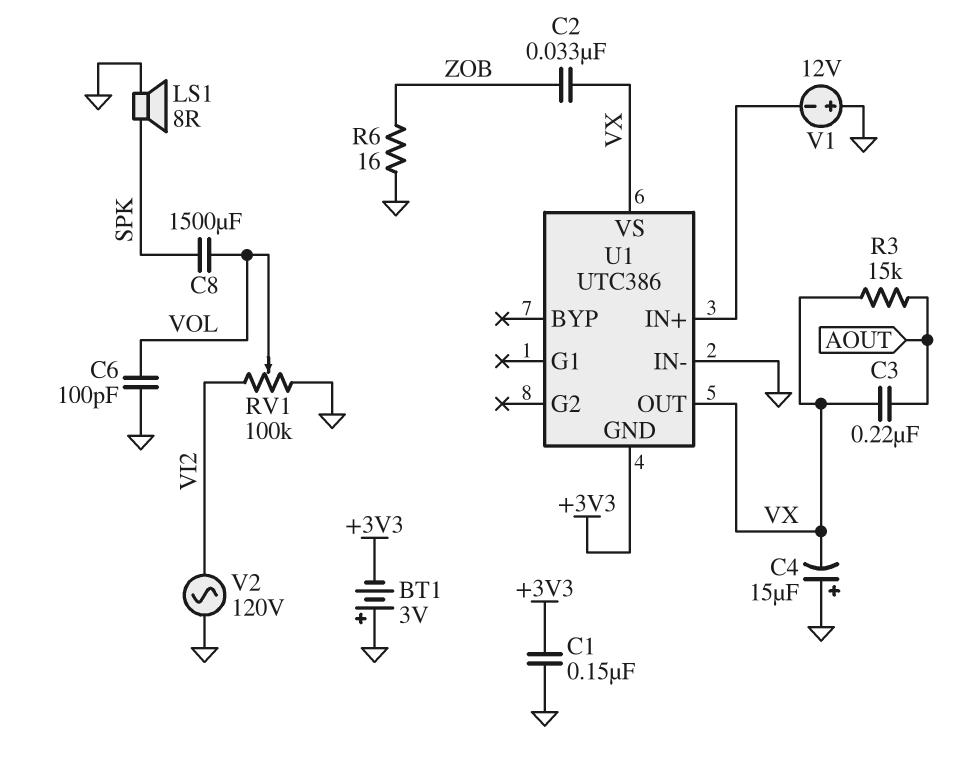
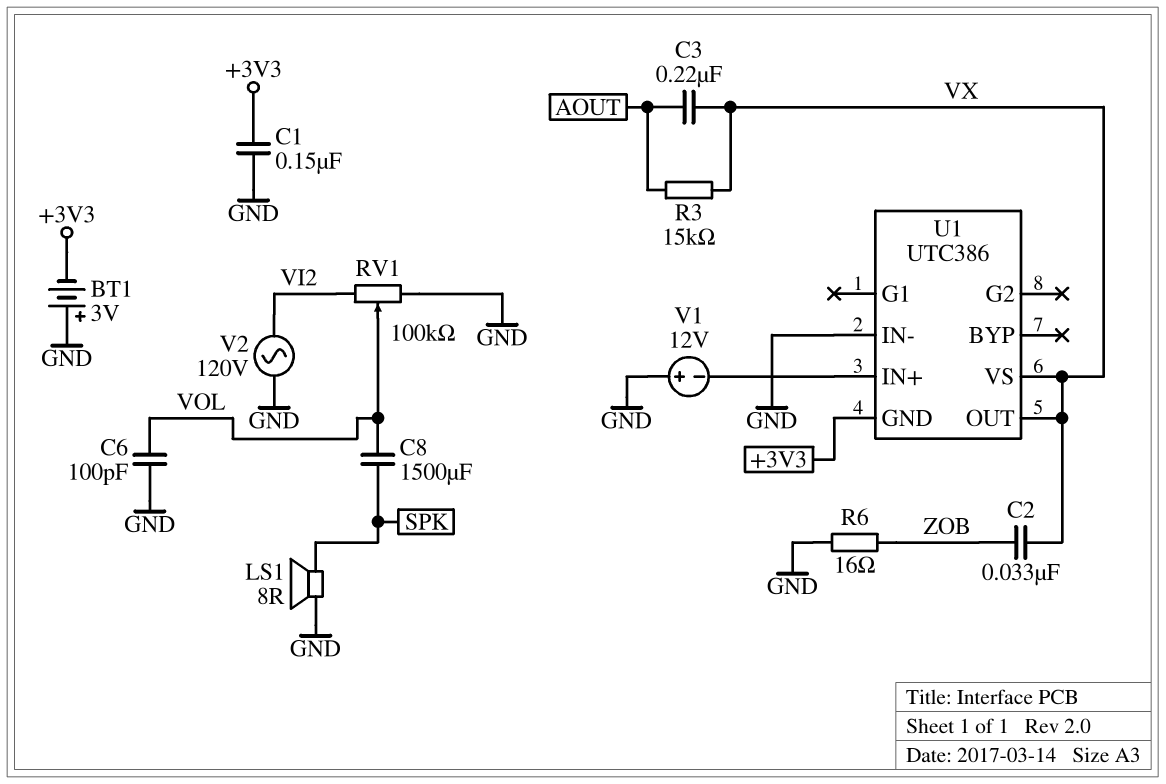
C4: 15uF (plus GND, minus VX) -> none

